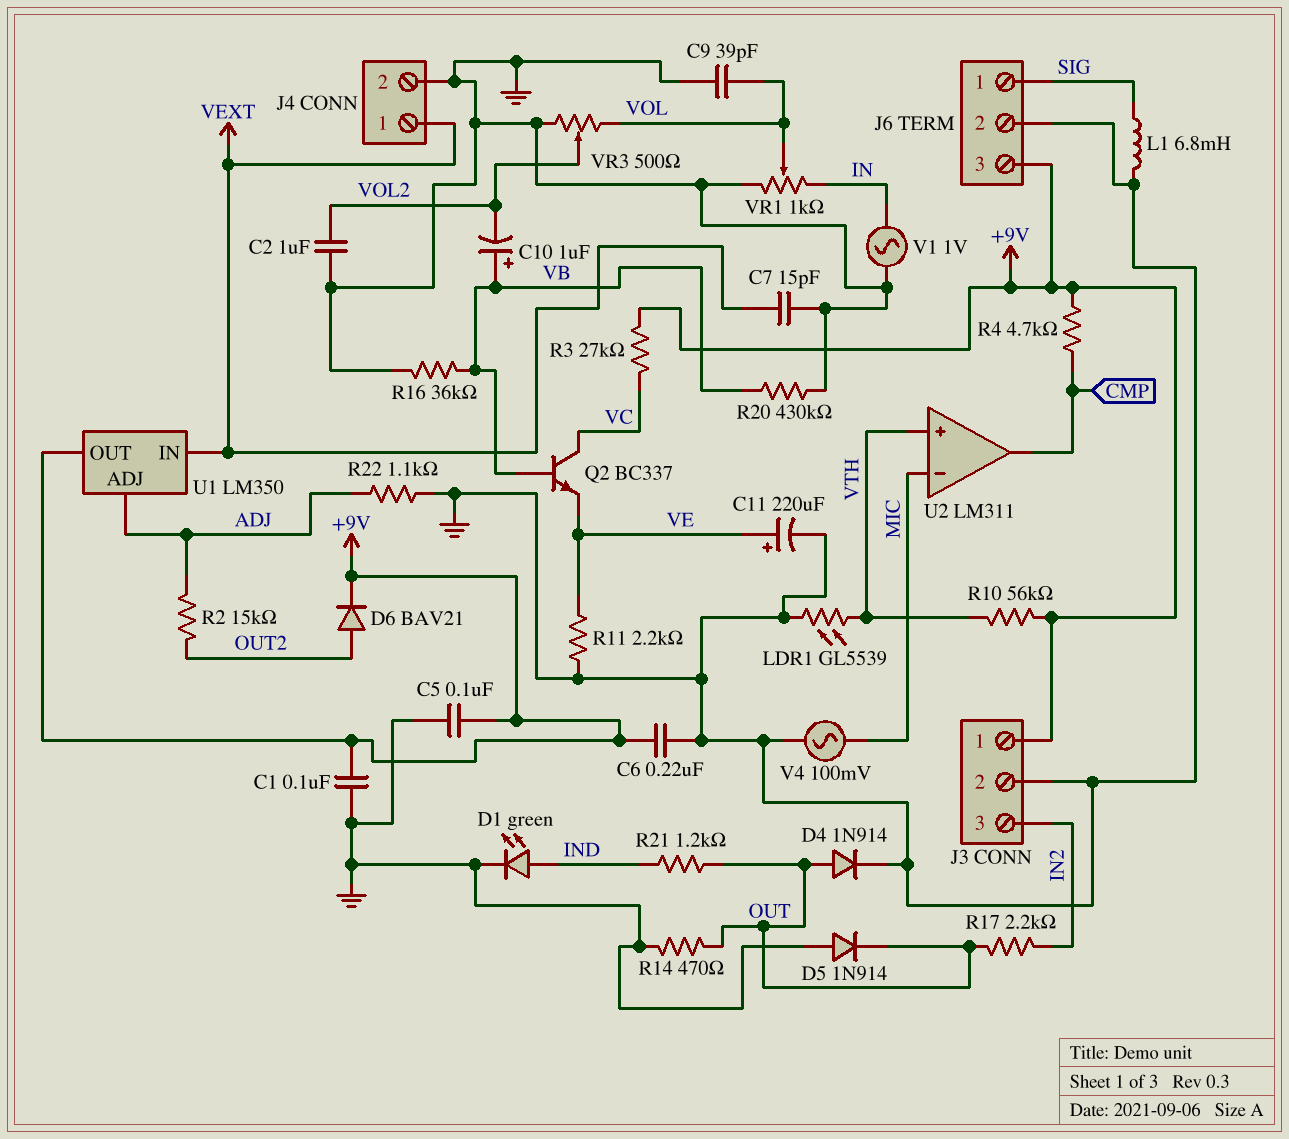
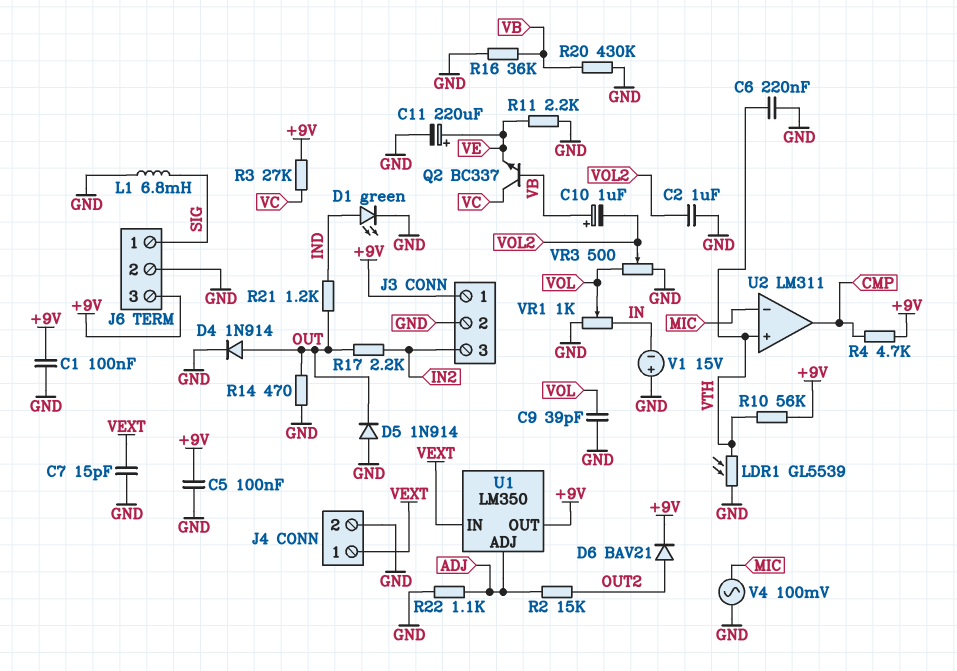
C6: 220nF (+9V, GND) -> 220nF (GND, VTH)
V1: AC 1V (GND, IN) -> 15V (plus GND, minus IN)

